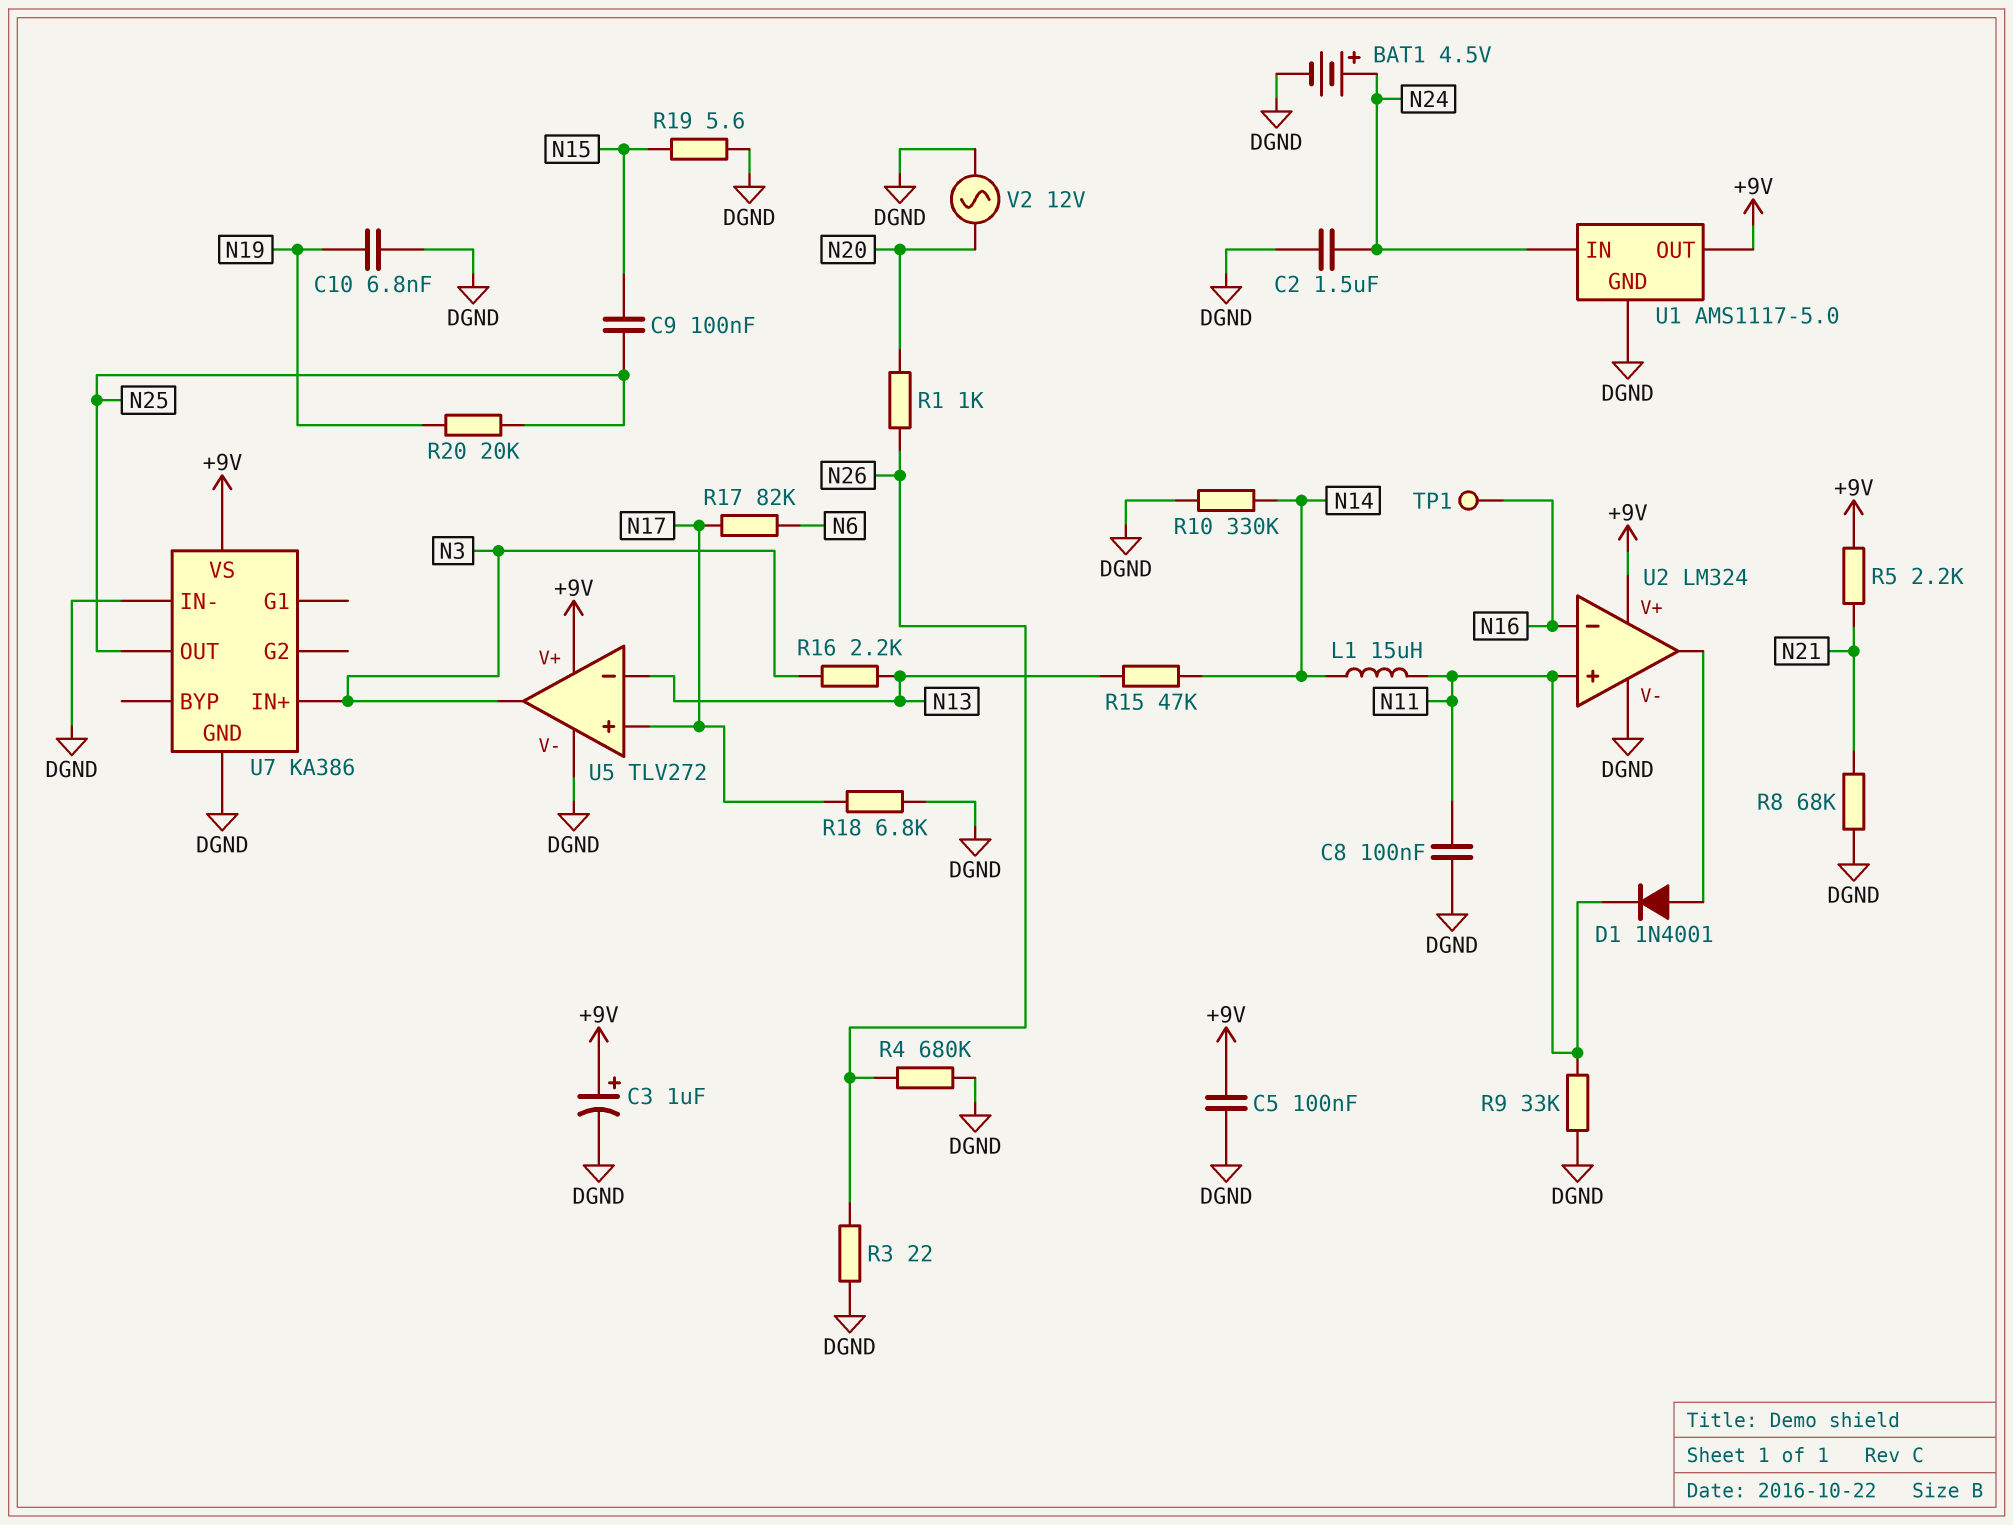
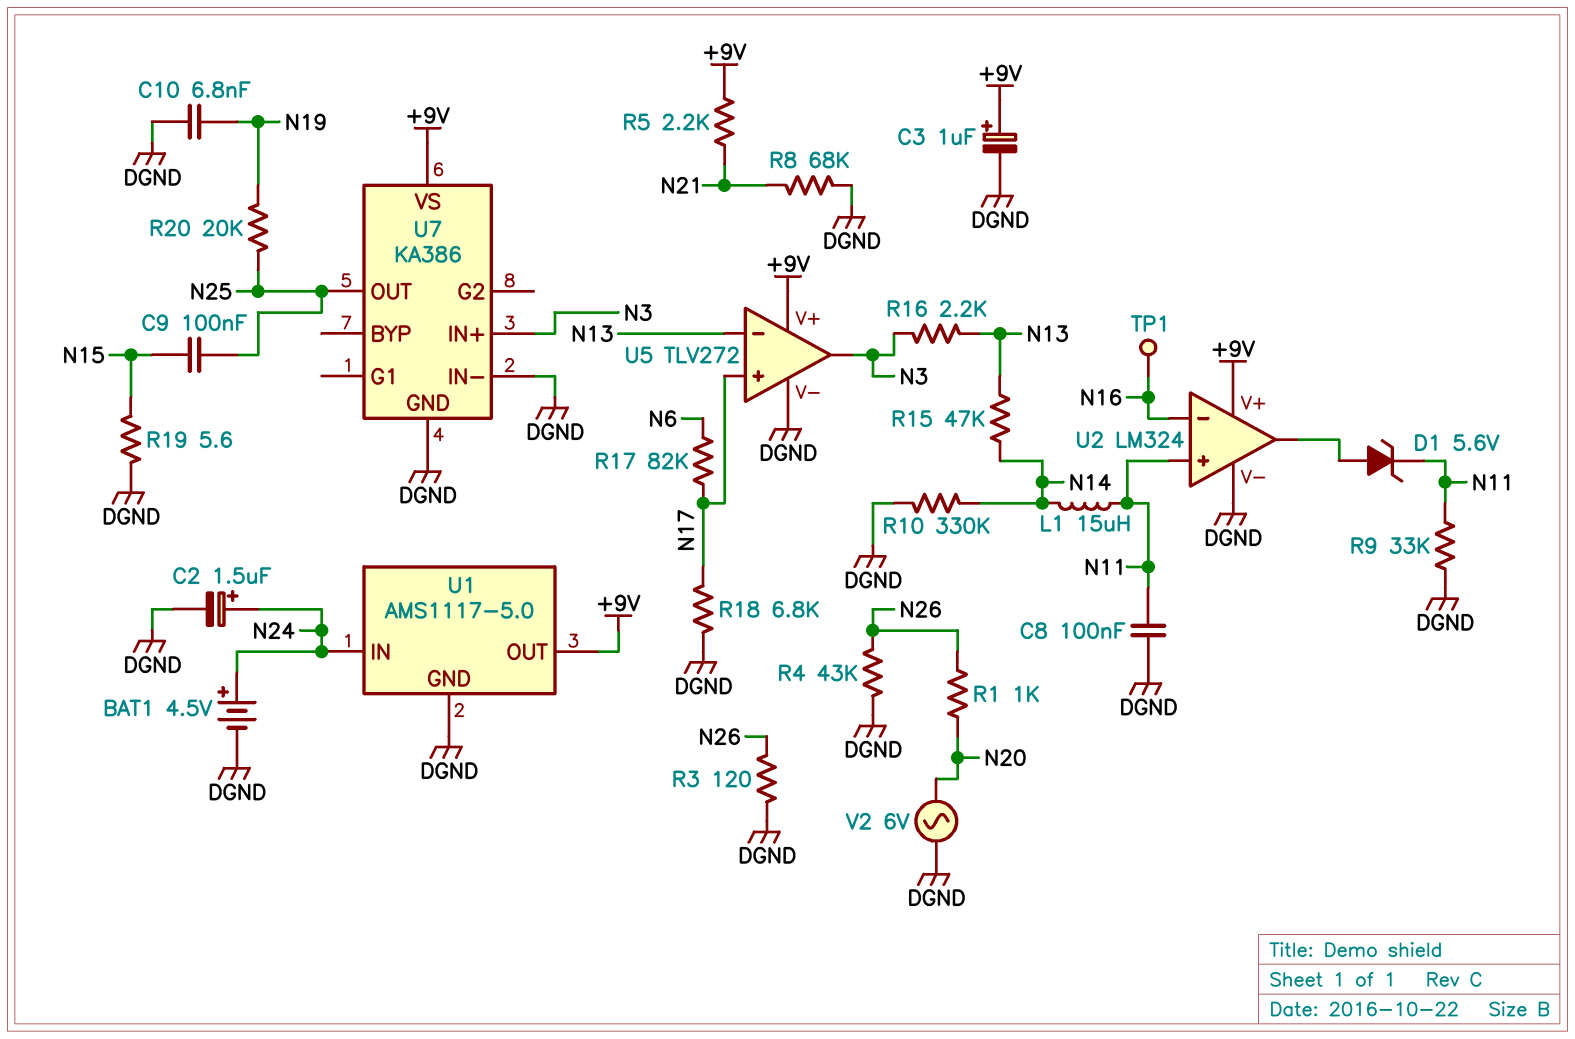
C2: 1.5uF (DGND, N24) -> 1.5uF (plus N24, minus DGND)
C5: 100nF (+9V, DGND) -> none
D1: diode 1N4001 (A U2/out, K N11) -> zener 5.6V (A U2/out, K N11)
R3: 22 (DGND, N26) -> 120 (DGND, N26)
R4: 680k (DGND, N26) -> 43k (DGND, N26)
V2: AC 12V (DGND, N20) -> AC 6V (DGND, N20)

